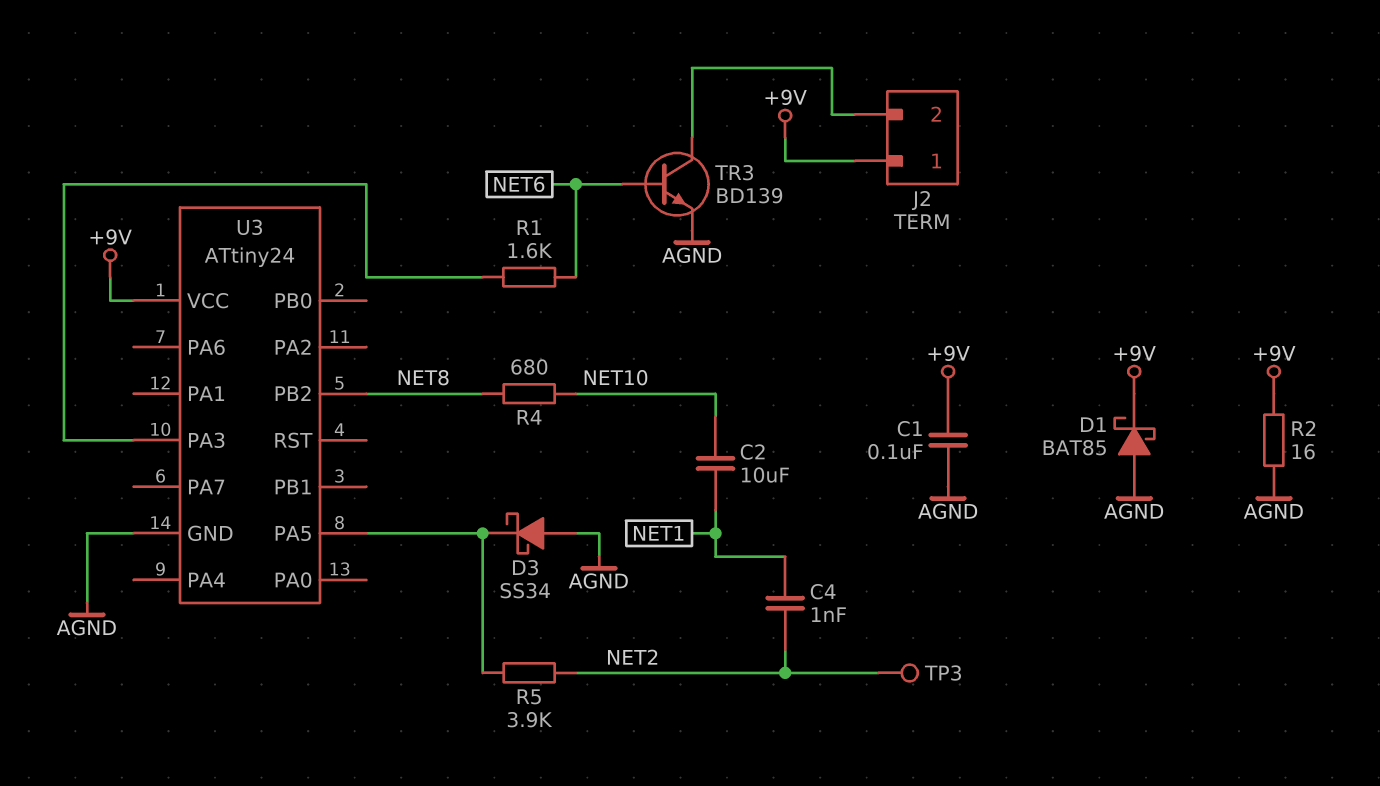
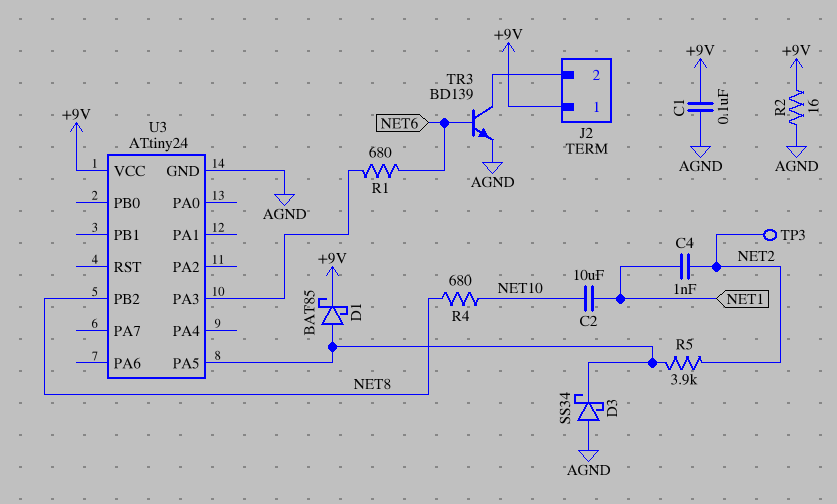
D1: schottky BAT85 (A AGND, K +9V) -> schottky BAT85 (A U3/PA5, K +9V)
R1: 1.6k (NET6, U3/PA3) -> 680 (NET6, U3/PA3)

